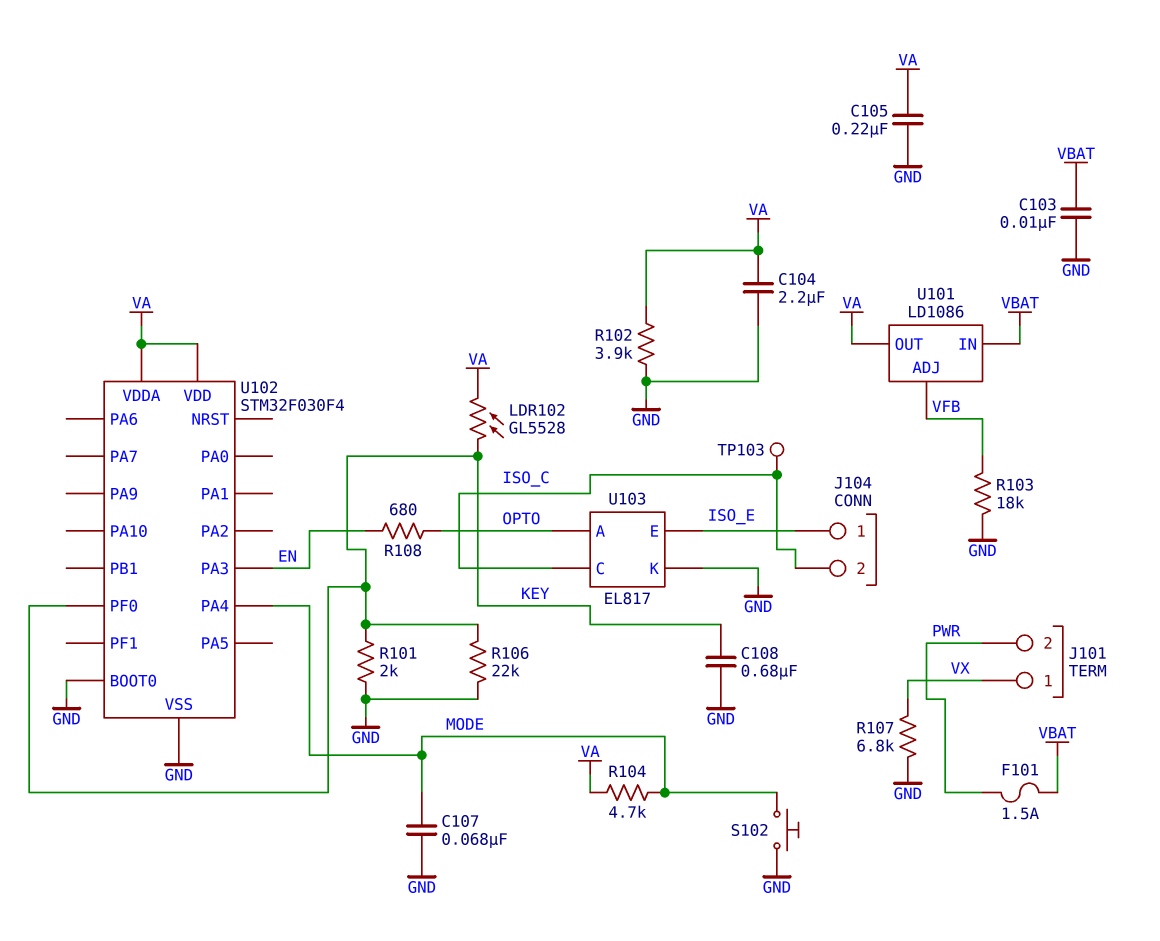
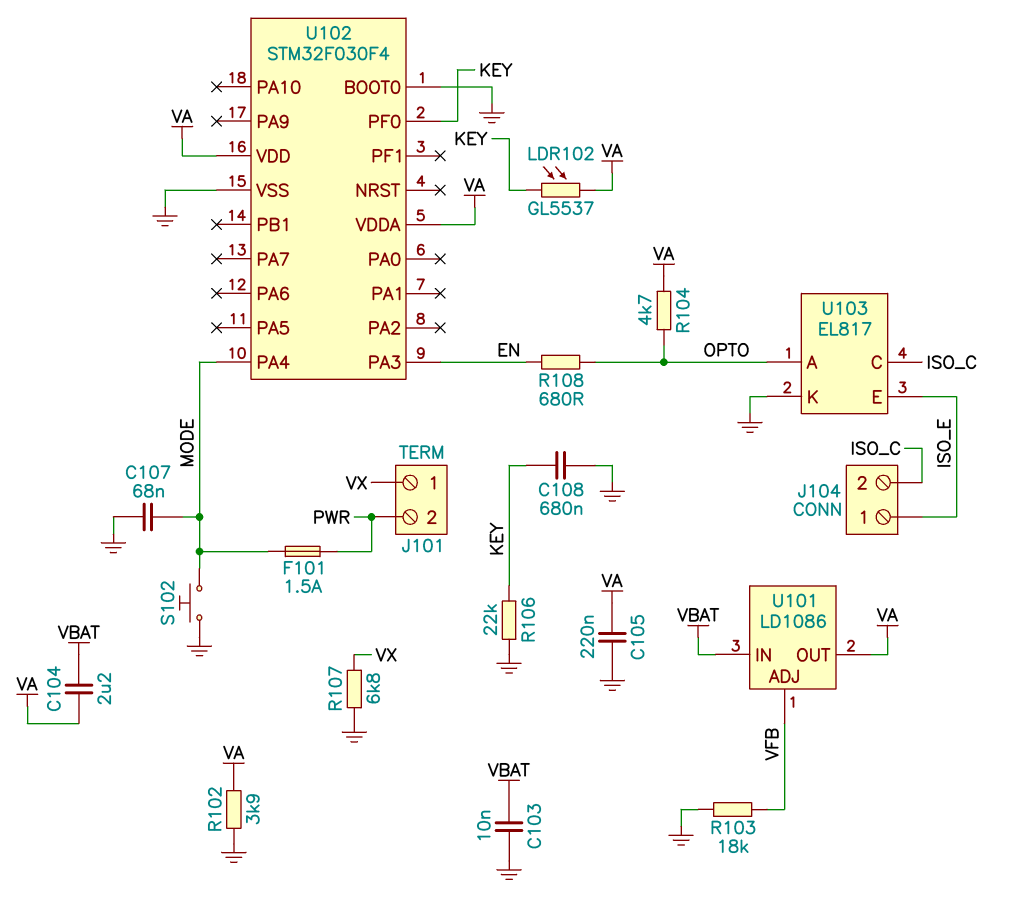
C104: 2.2uF (GND, VA) -> 2.2uF (VA, VBAT)
F101: 1.5A (PWR, VBAT) -> 1.5A (MODE, PWR)
LDR102: GL5528 (KEY, VA) -> GL5537 (KEY, VA)
R101: 2k (GND, KEY) -> none
R104: 4.7k (MODE, VA) -> 4.7k (OPTO, VA)
TP103: test point (ISO_C) -> none

